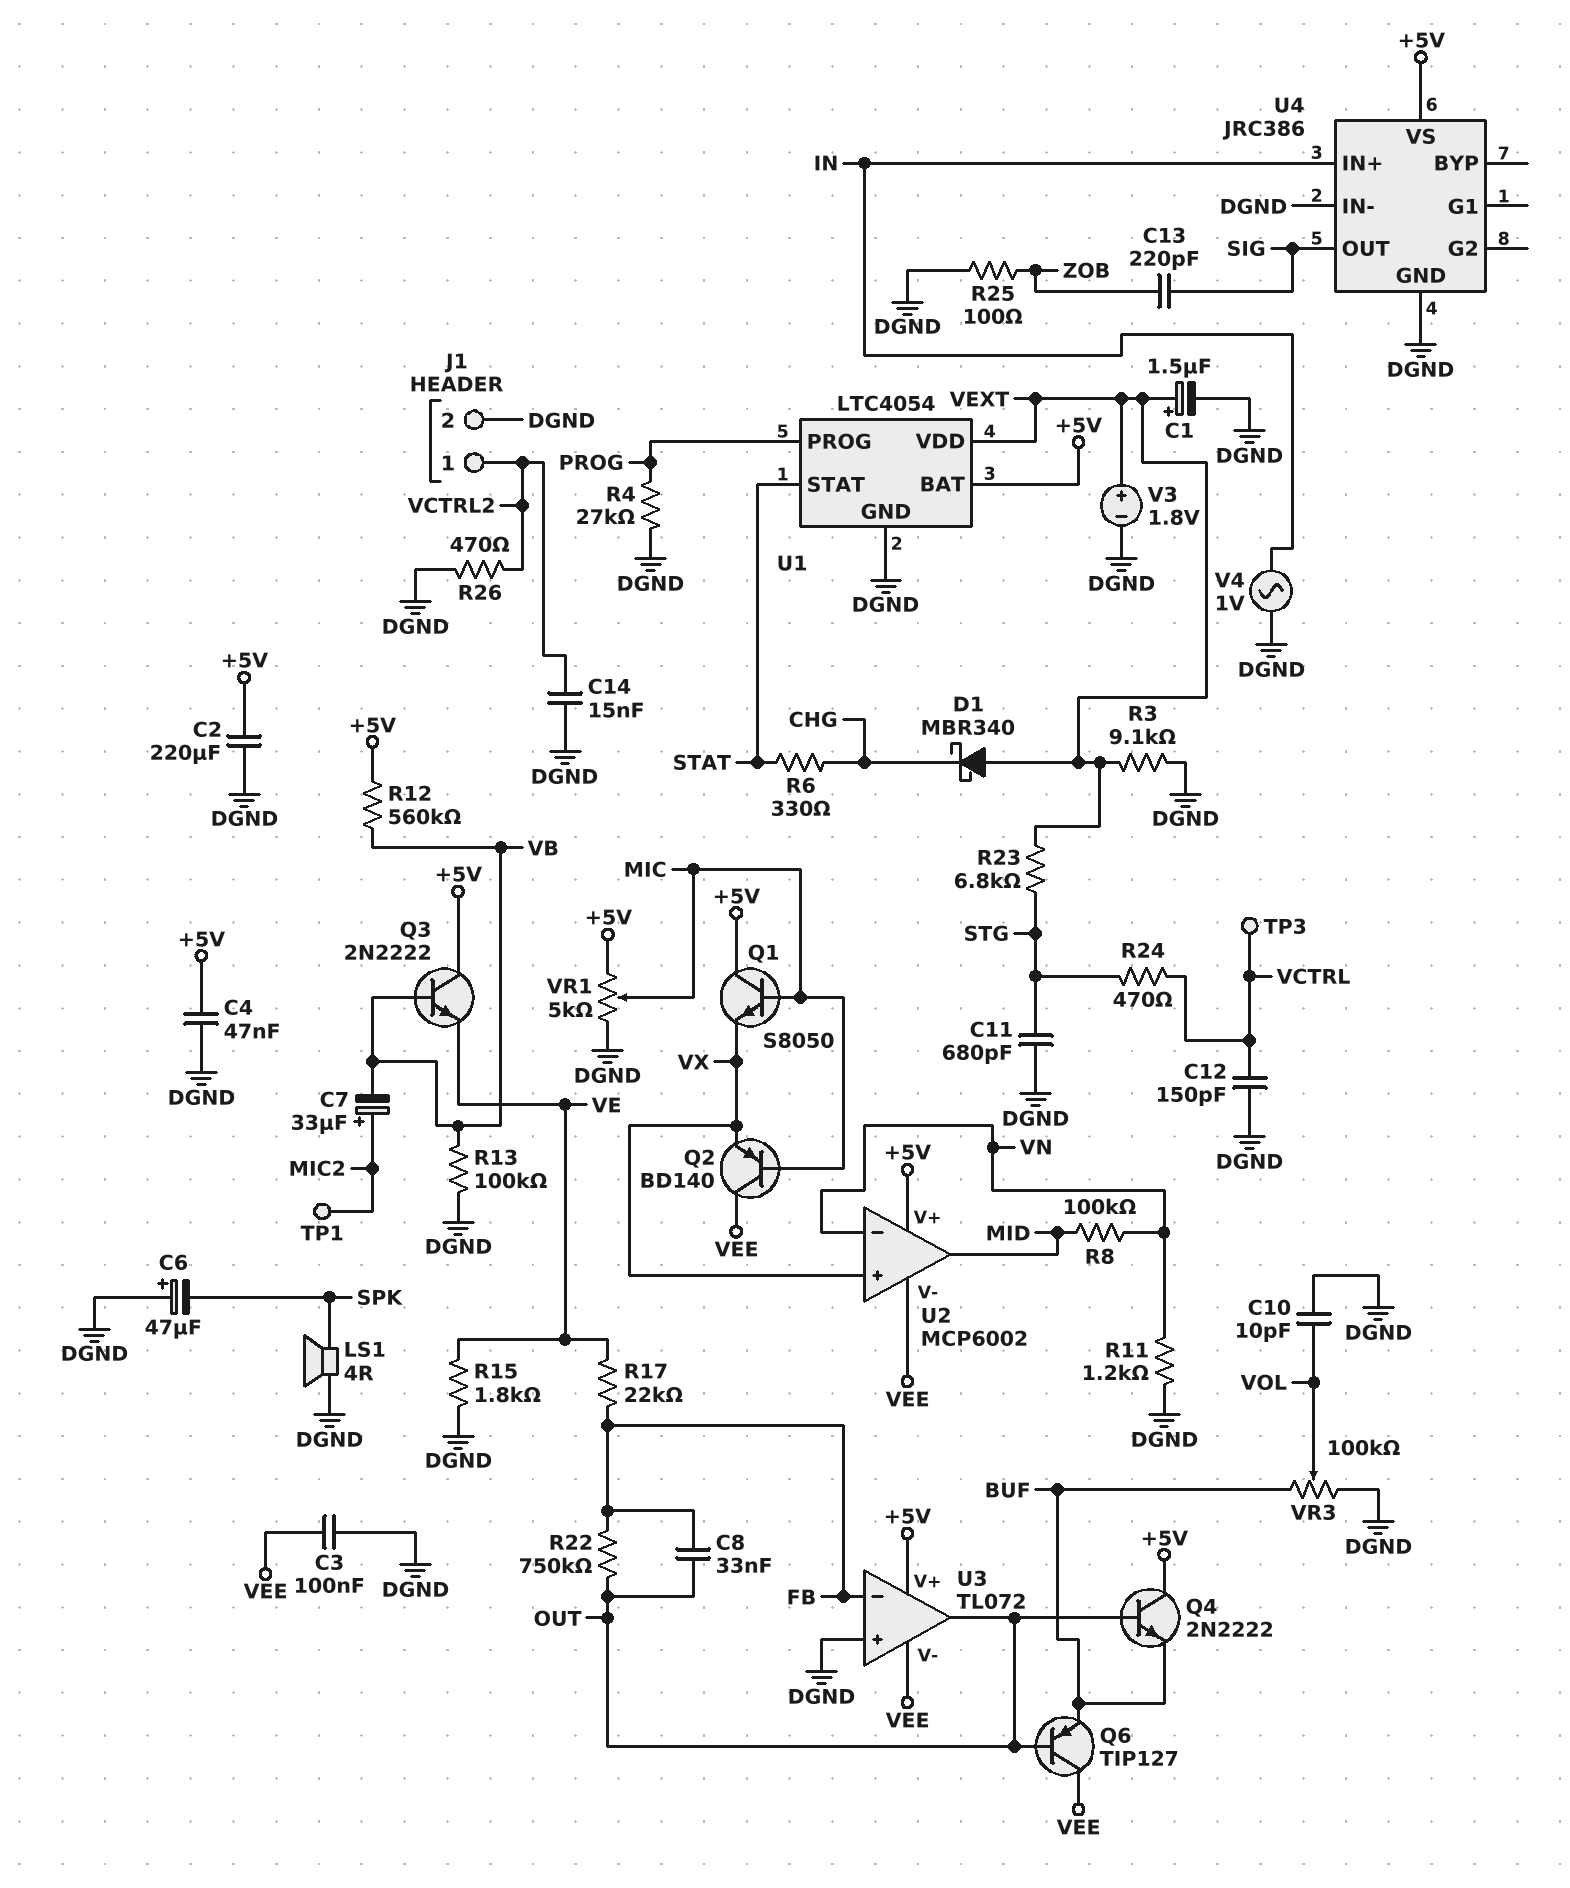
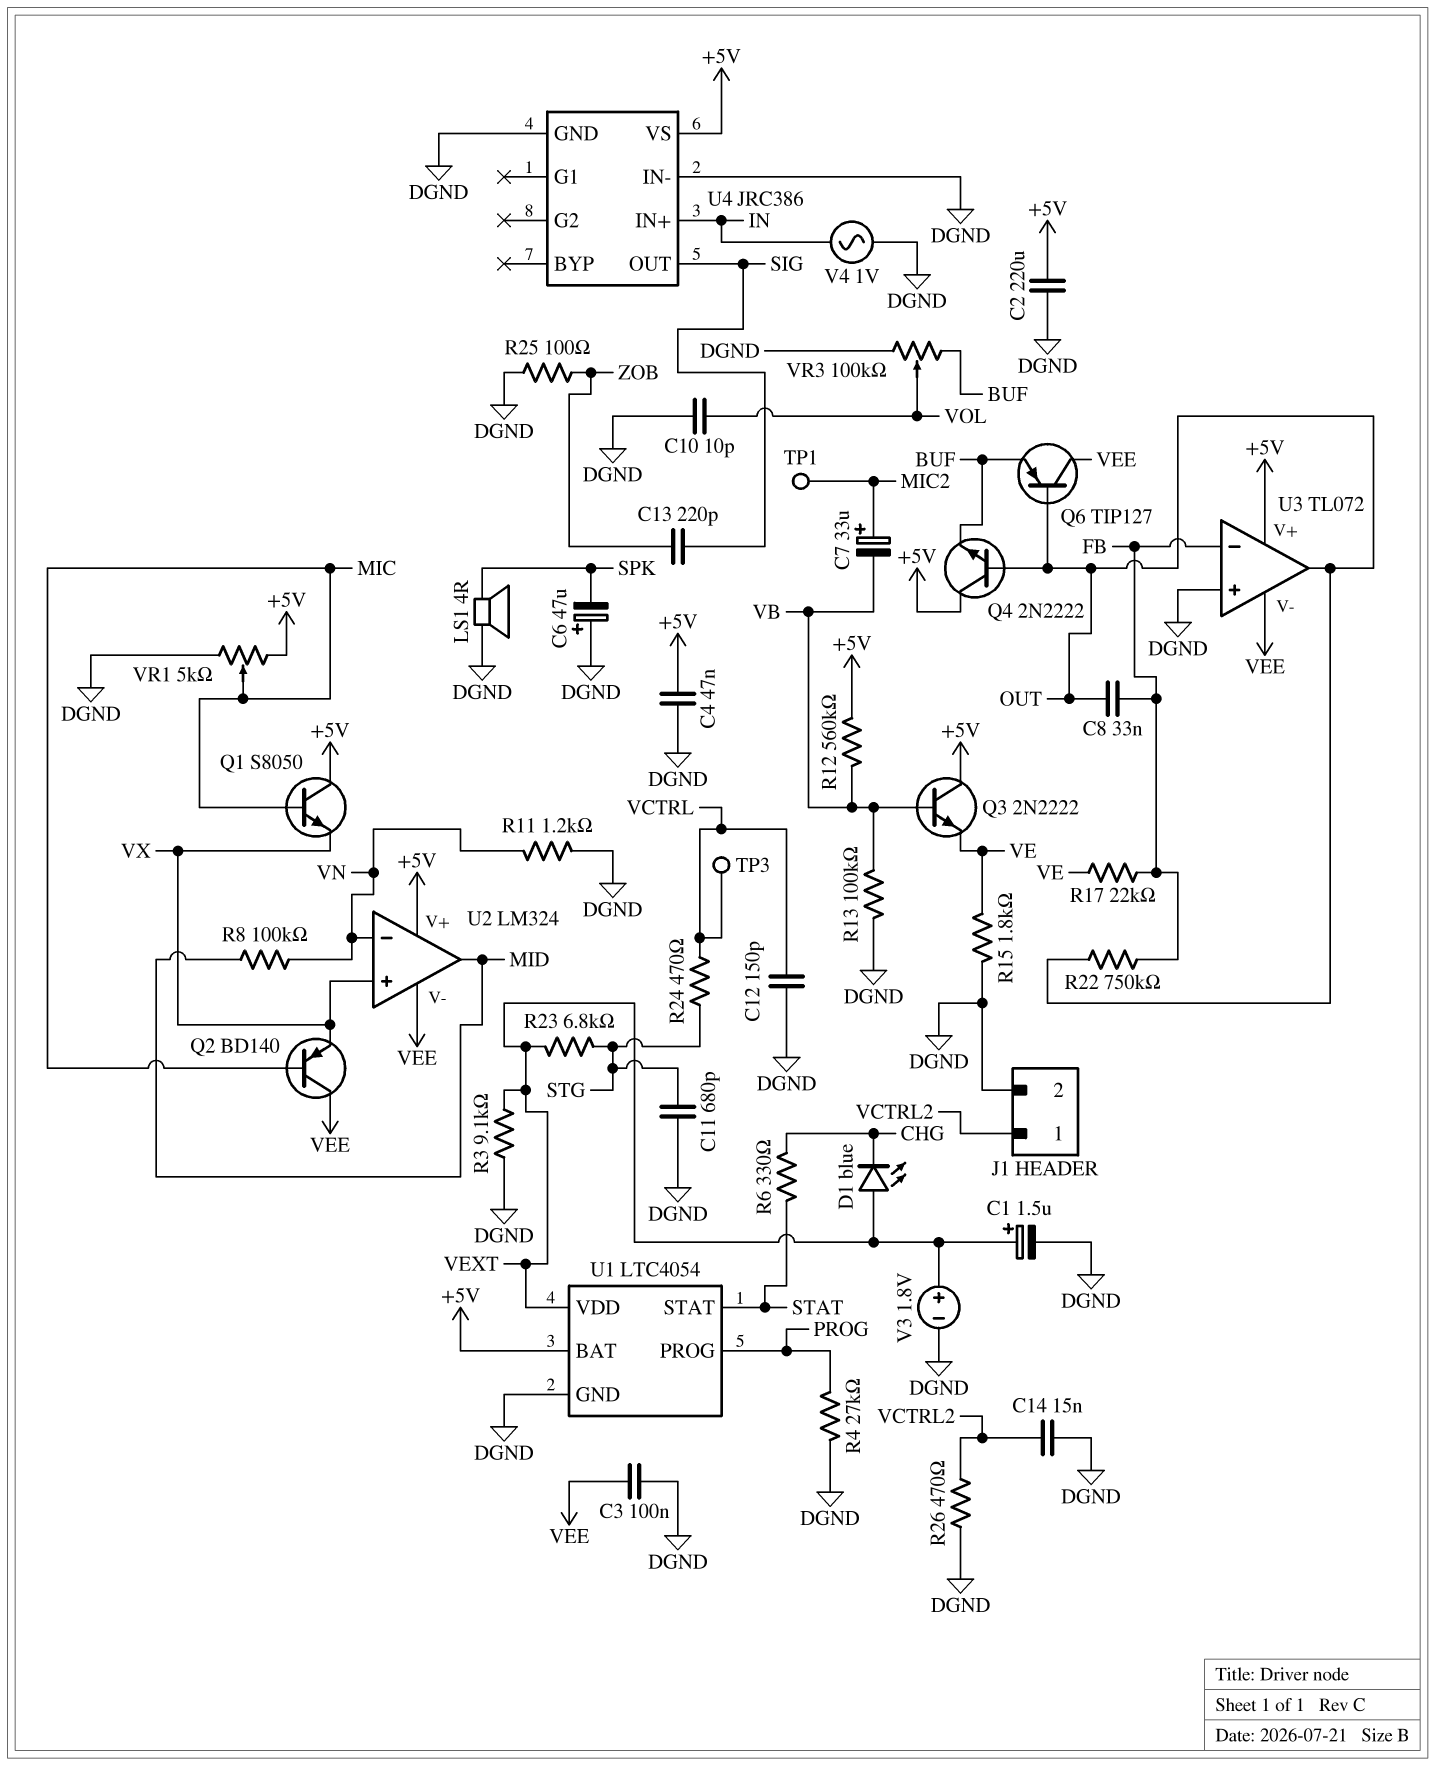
D1: schottky MBR340 (A VEXT, K CHG) -> LED blue (A VEXT, K CHG)
U2: MCP6002 -> LM324

